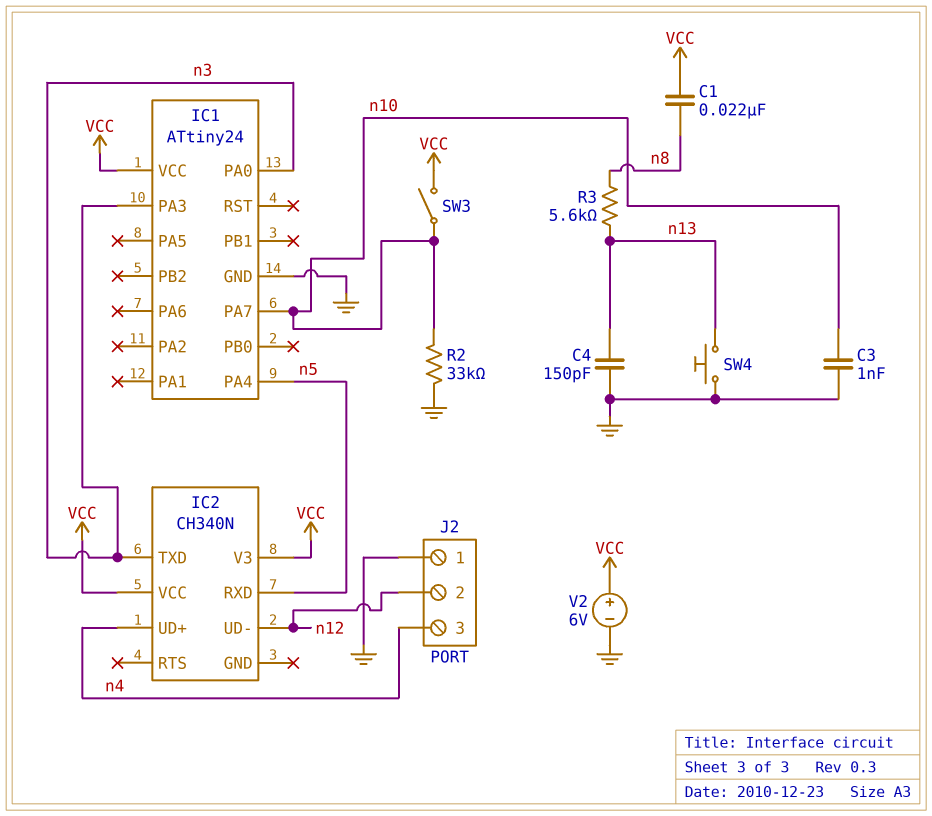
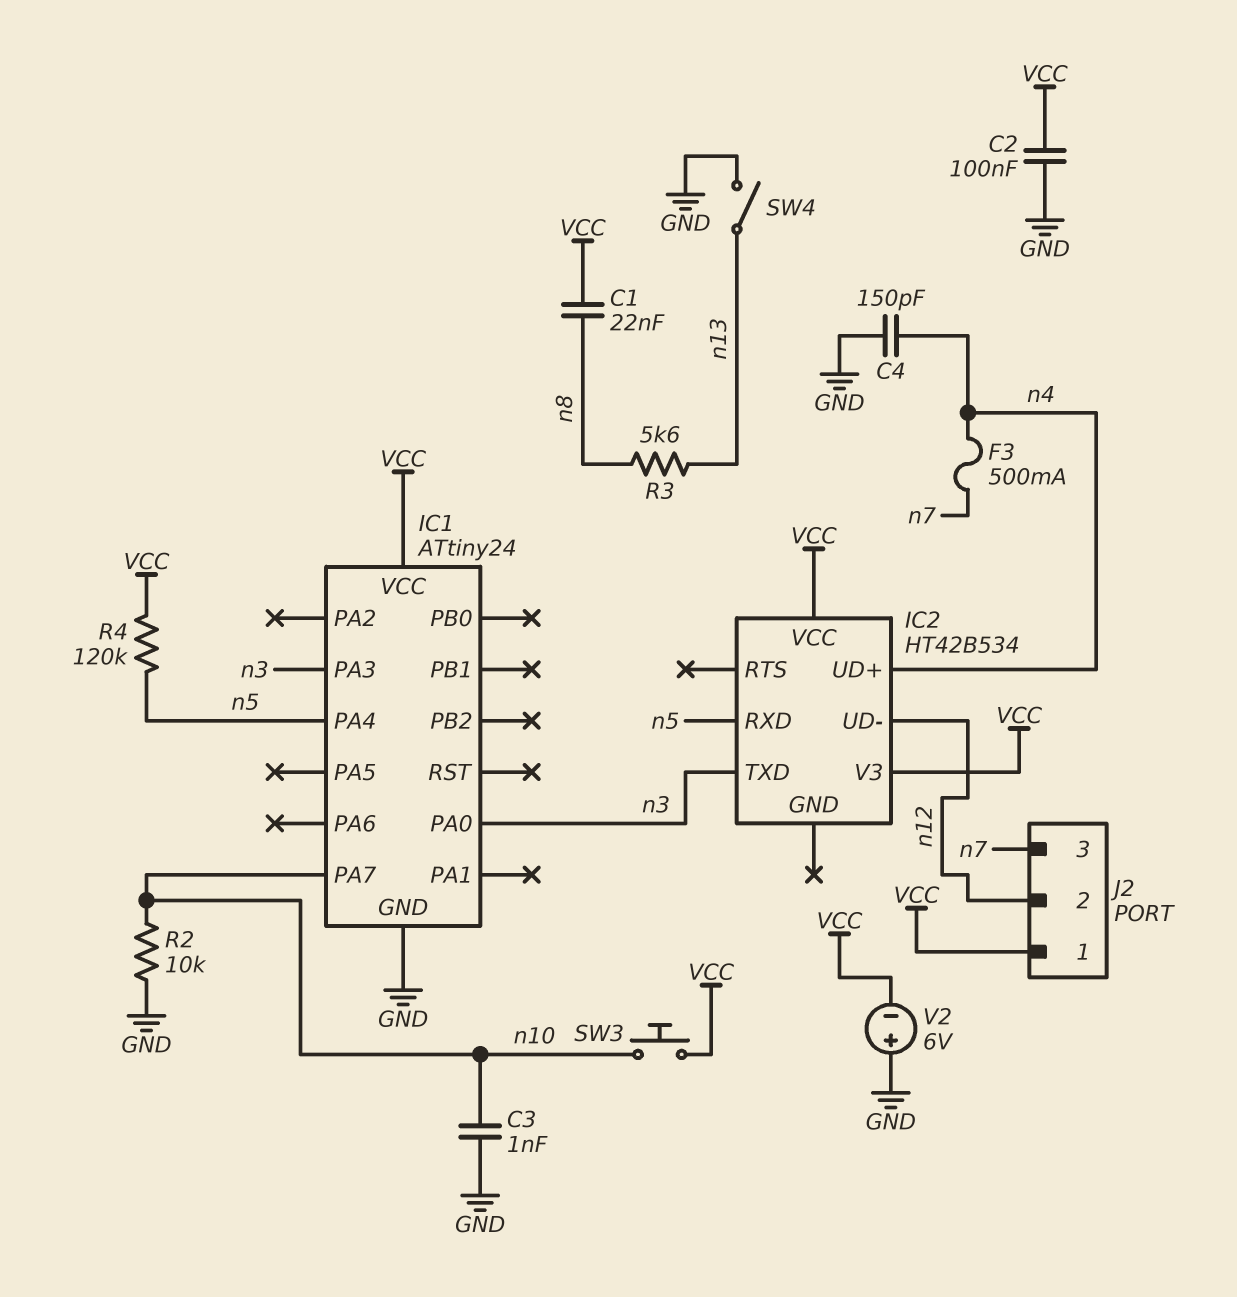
C2: none -> 100nF (GND, VCC)
C4: 150pF (GND, n13) -> 150pF (GND, n4)
F3: none -> 500mA (n4, n7)
IC2: CH340N -> HT42B534
J2 pin 1: GND -> VCC
J2 pin 3: n4 -> n7
R2: 33k (GND, n10) -> 10k (GND, n10)
R4: none -> 120k (VCC, n5)
SW3: switch (VCC, n10) -> button (VCC, n10)
SW4: button (GND, n13) -> switch (GND, n13)
V2: 6V (plus VCC, minus GND) -> 6V (plus GND, minus VCC)

